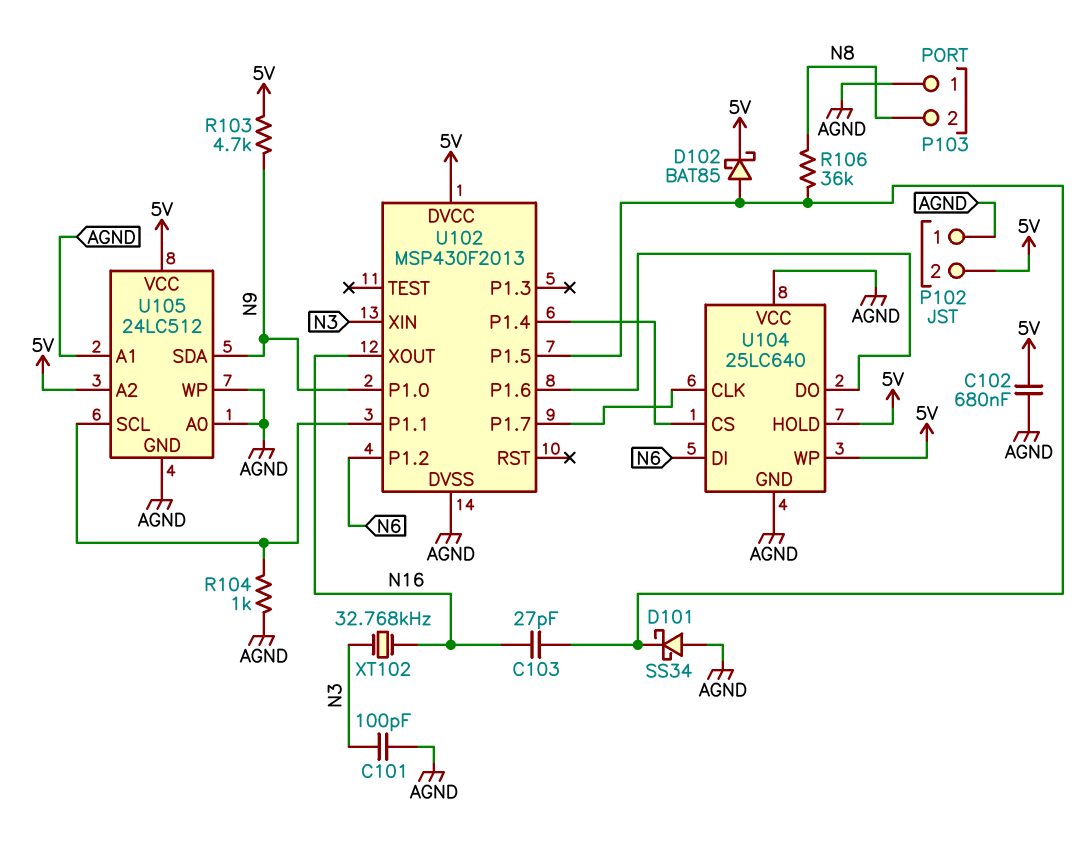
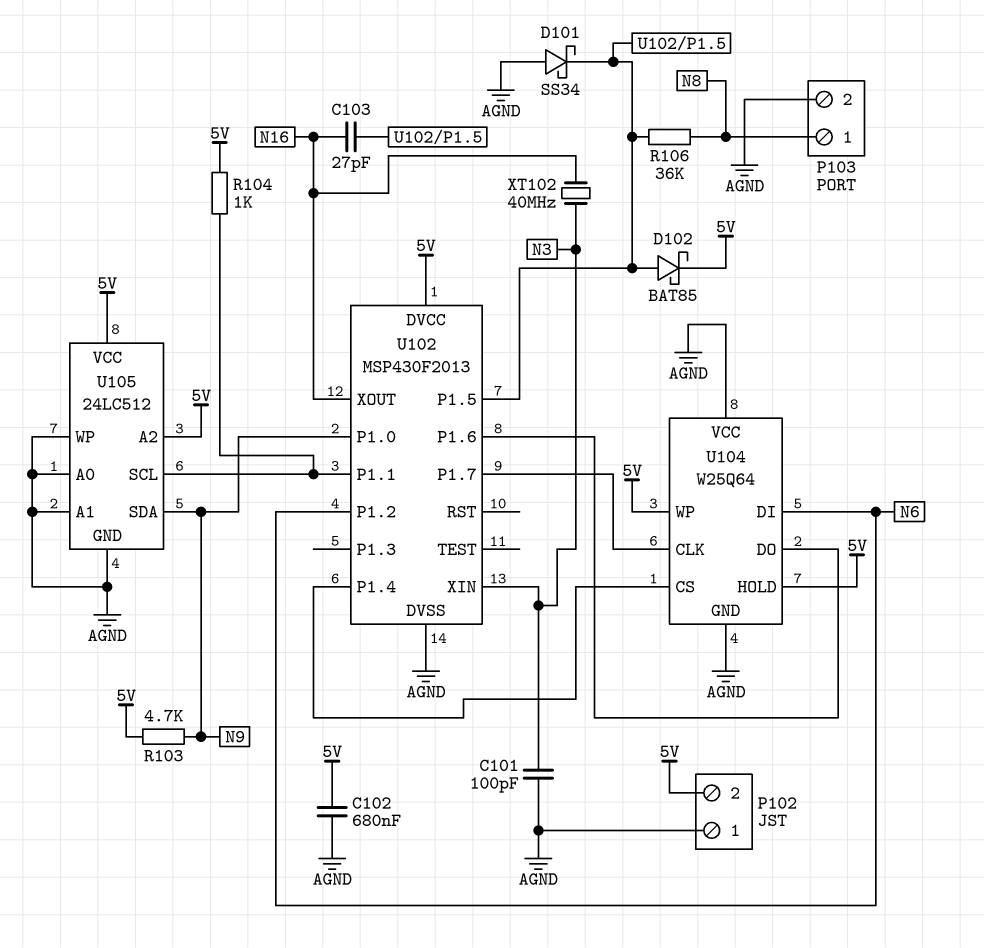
P103 pin 1: AGND -> N8
P103 pin 2: N8 -> AGND
R104: 1k (AGND, U102/P1.1) -> 1k (5V, U102/P1.1)
U104: 25LC640 -> W25Q64
XT102: 32.768kHz (N3, N16) -> 40MHz (N3, N16)

